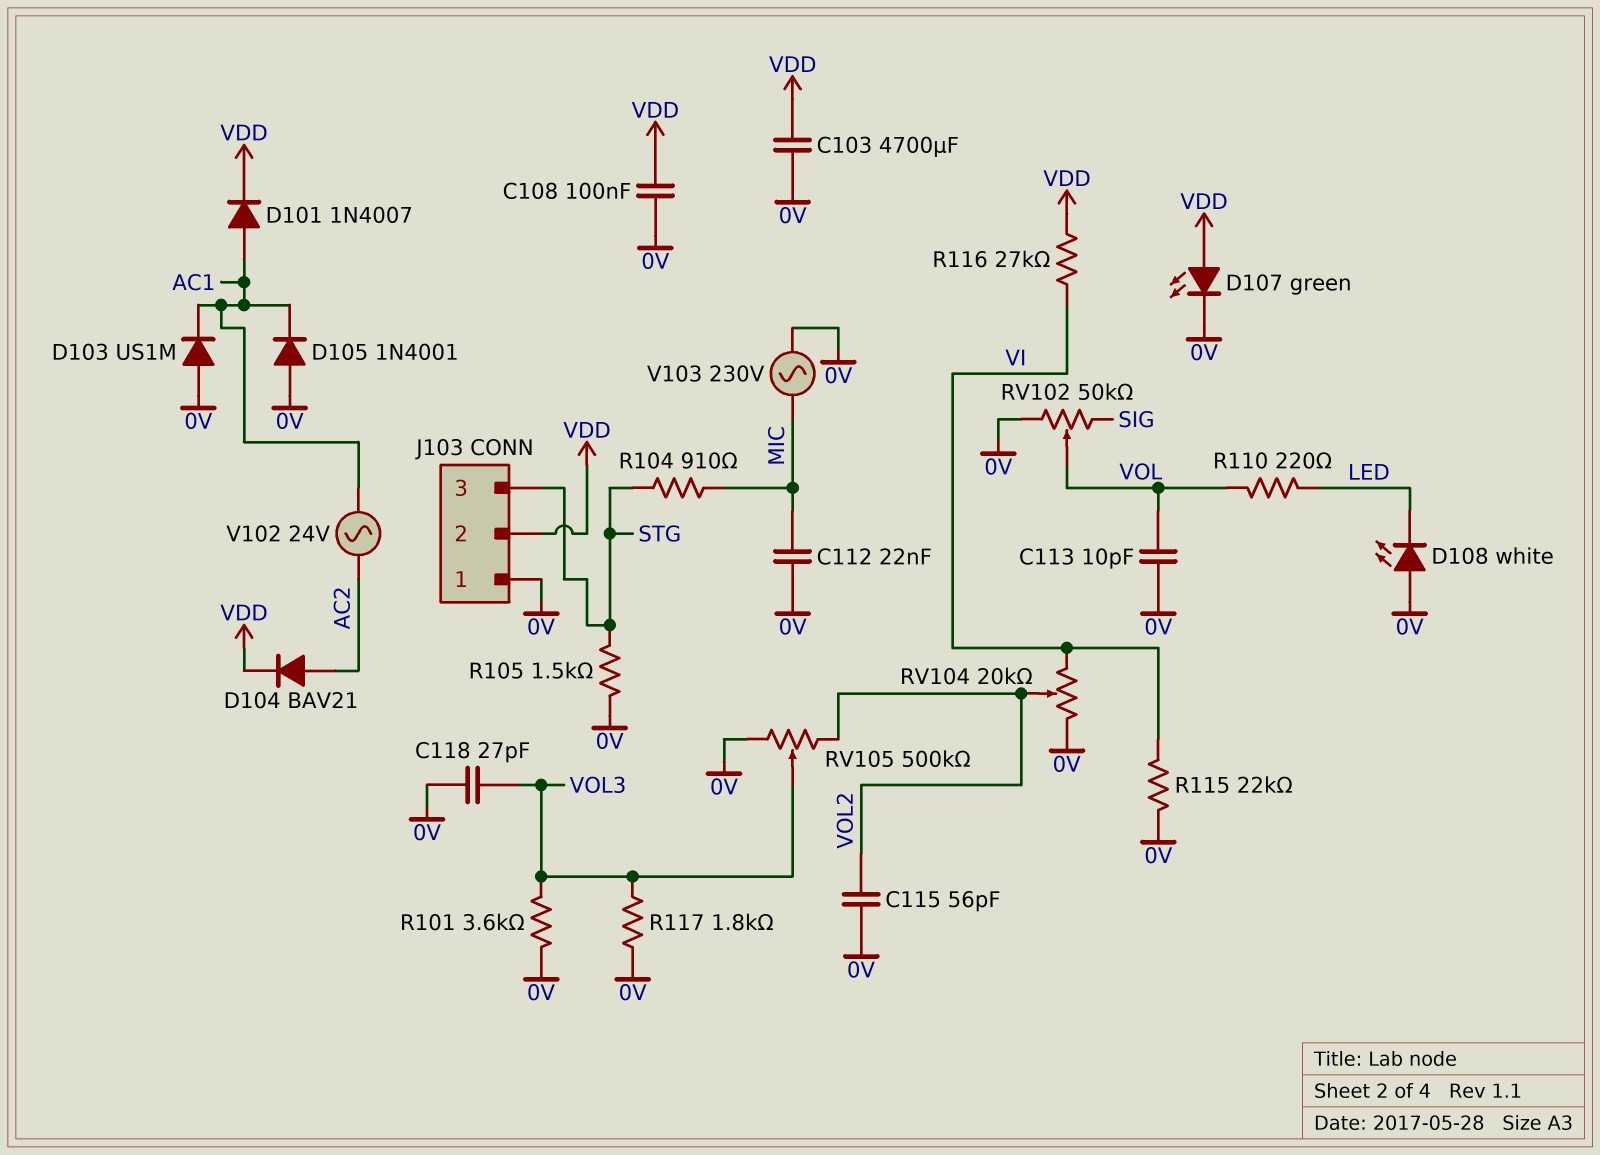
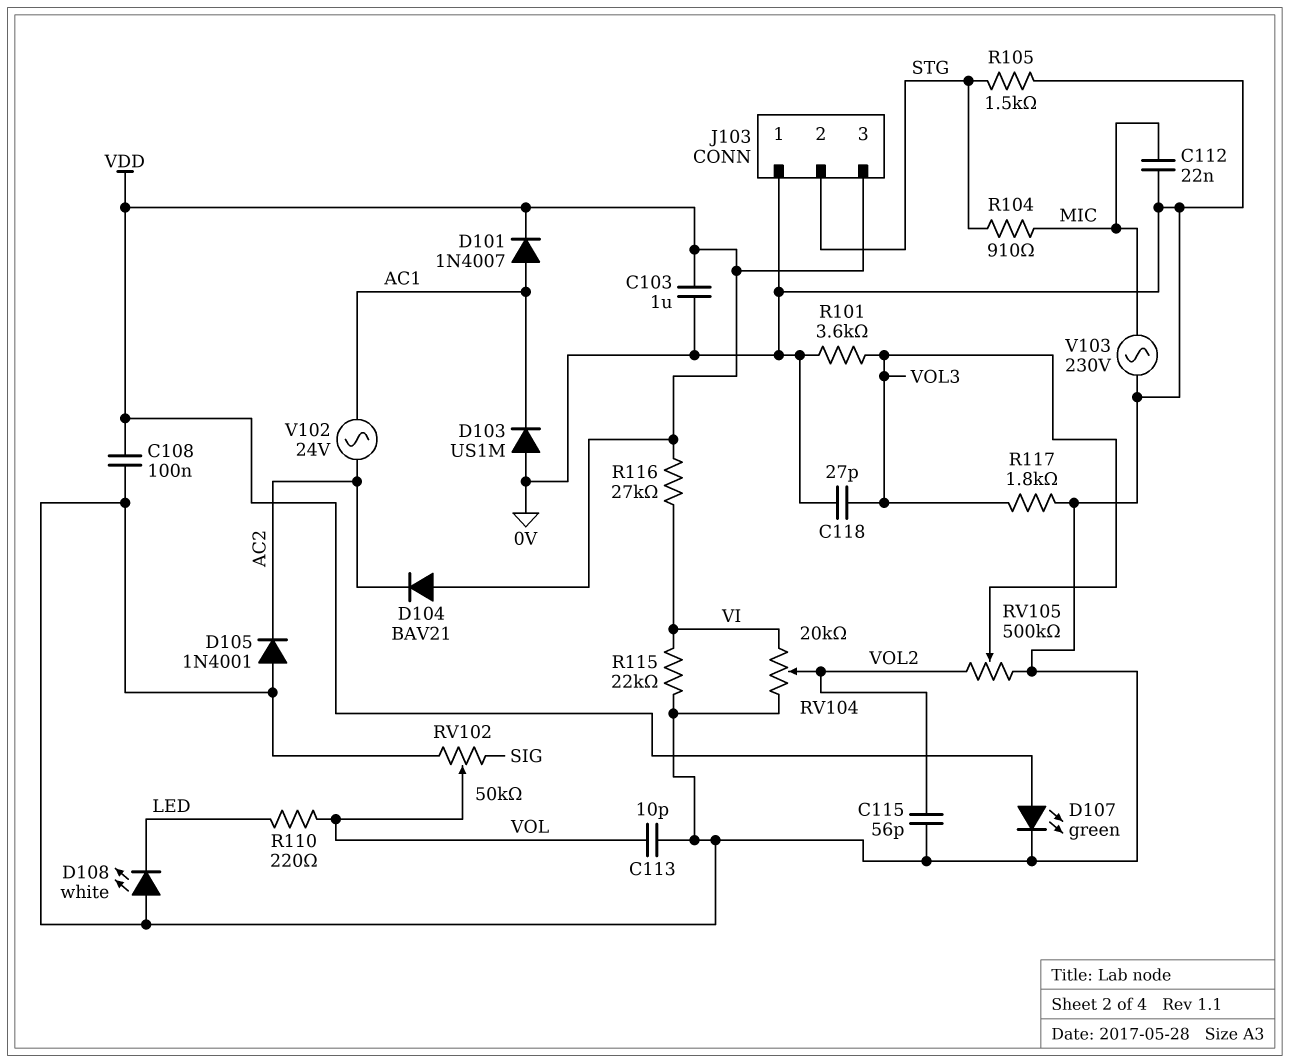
C103: 4700uF (0V, VDD) -> 1uF (0V, VDD)
D104: diode BAV21 (A AC2, K VDD) -> diode BAV21 (A VDD, K AC2)
D105: diode 1N4001 (A 0V, K AC1) -> diode 1N4001 (A 0V, K AC2)
J103 pin 2: VDD -> STG
J103 pin 3: STG -> VDD

